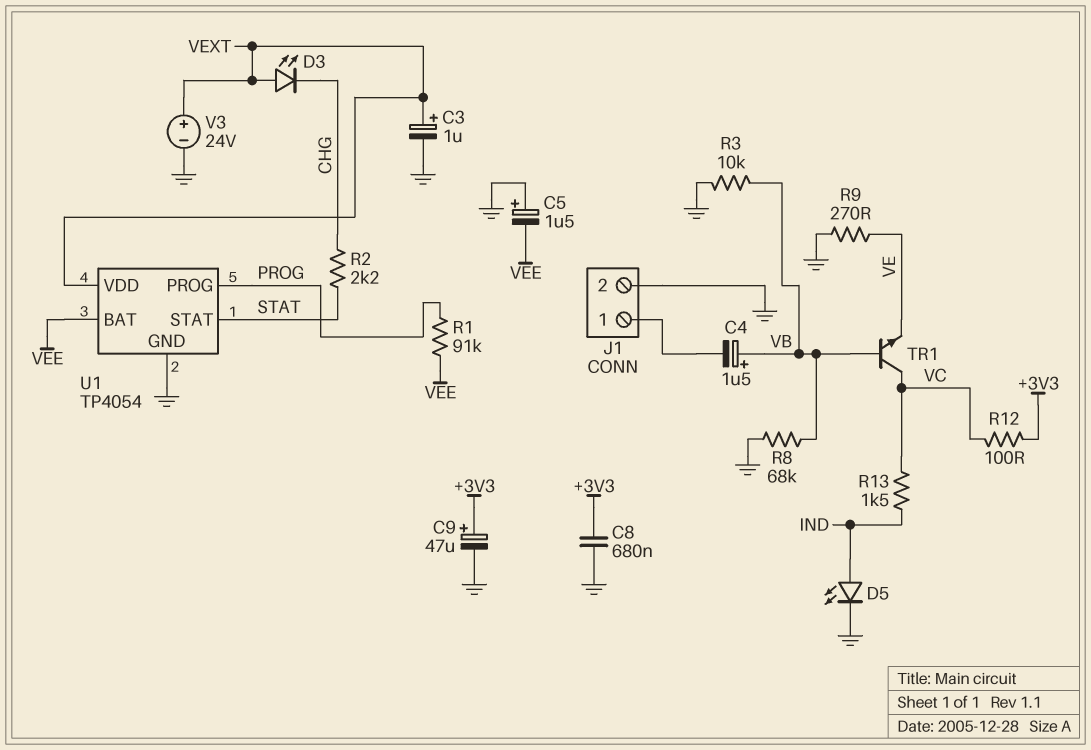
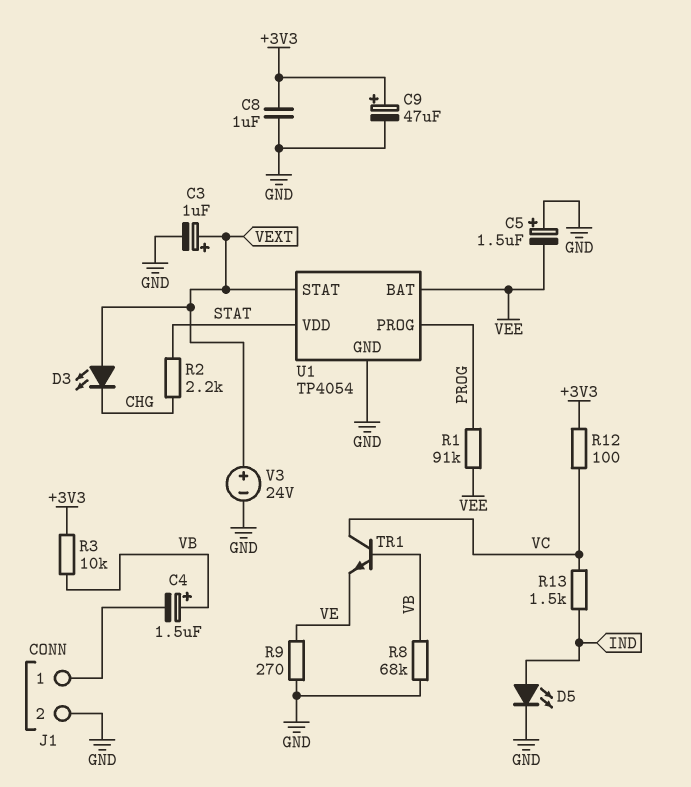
C8: 680nF (+3V3, GND) -> 1uF (+3V3, GND)
R3: 10k (GND, VB) -> 10k (+3V3, VB)
U1 pin STAT: STAT -> VEXT
U1 pin VDD: VEXT -> STAT

